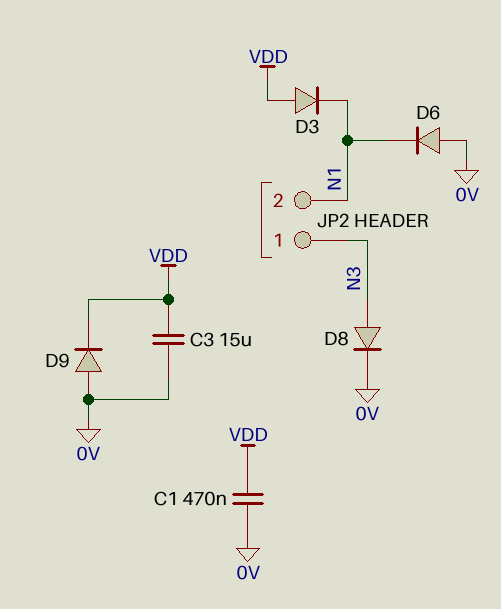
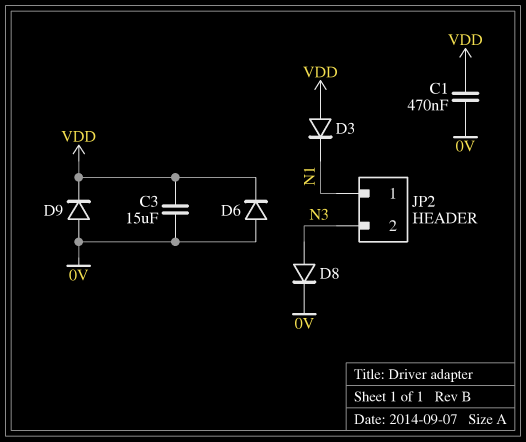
D6: diode (A 0V, K N1) -> diode (A 0V, K VDD)
JP2 pin 1: N3 -> N1
JP2 pin 2: N1 -> N3

